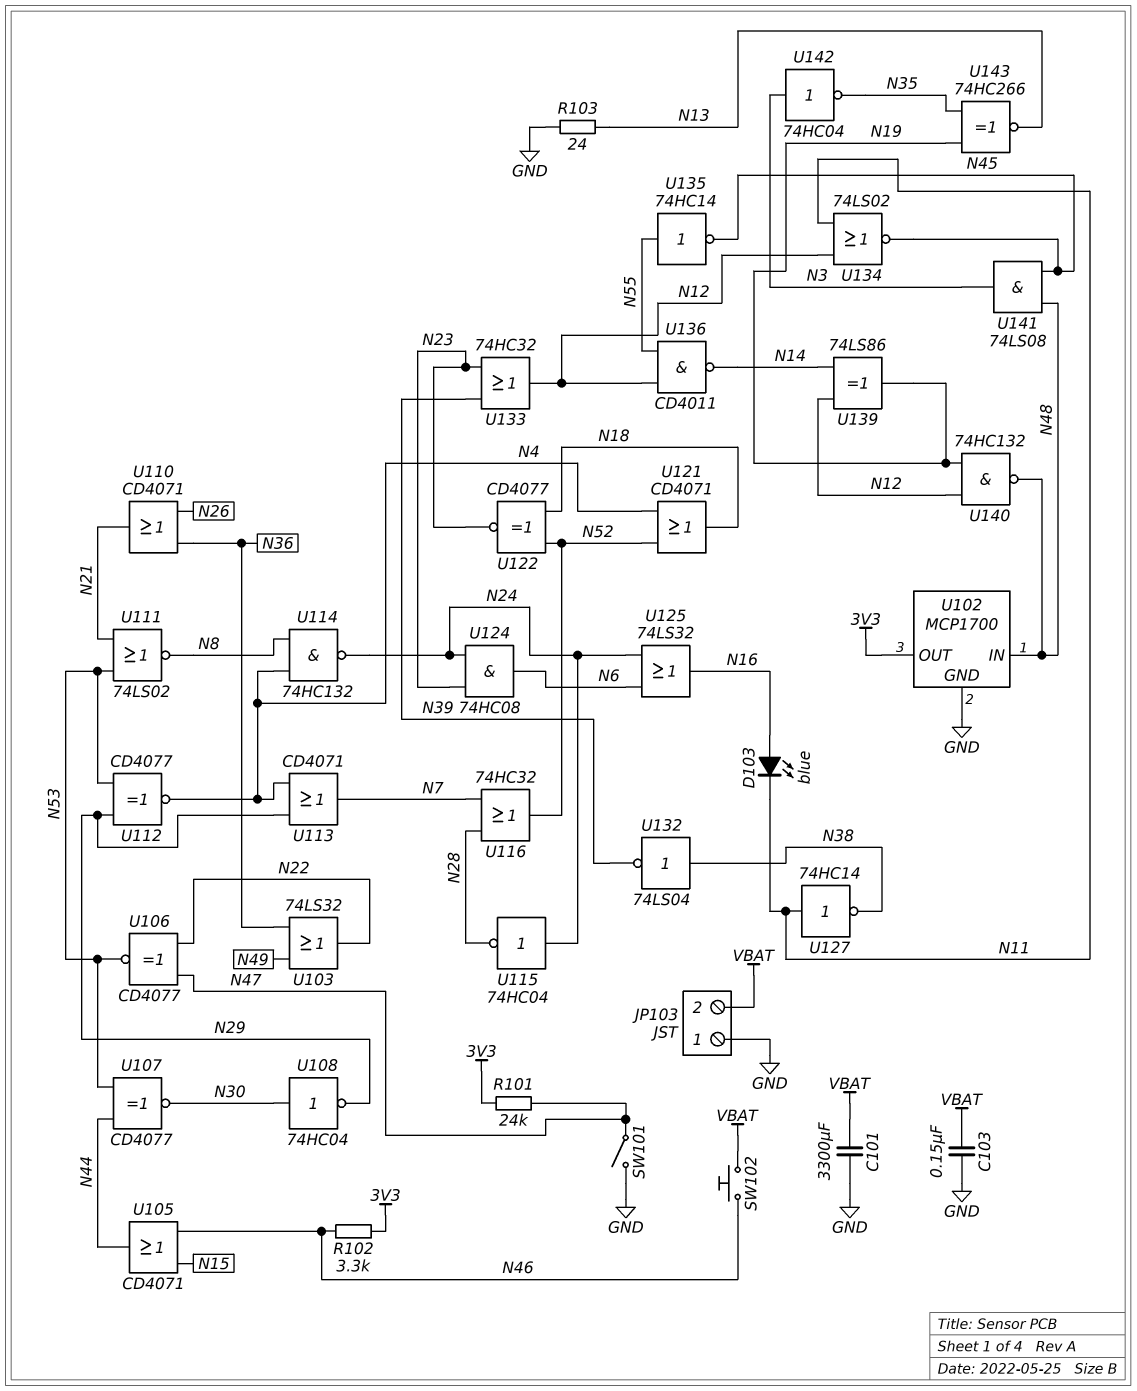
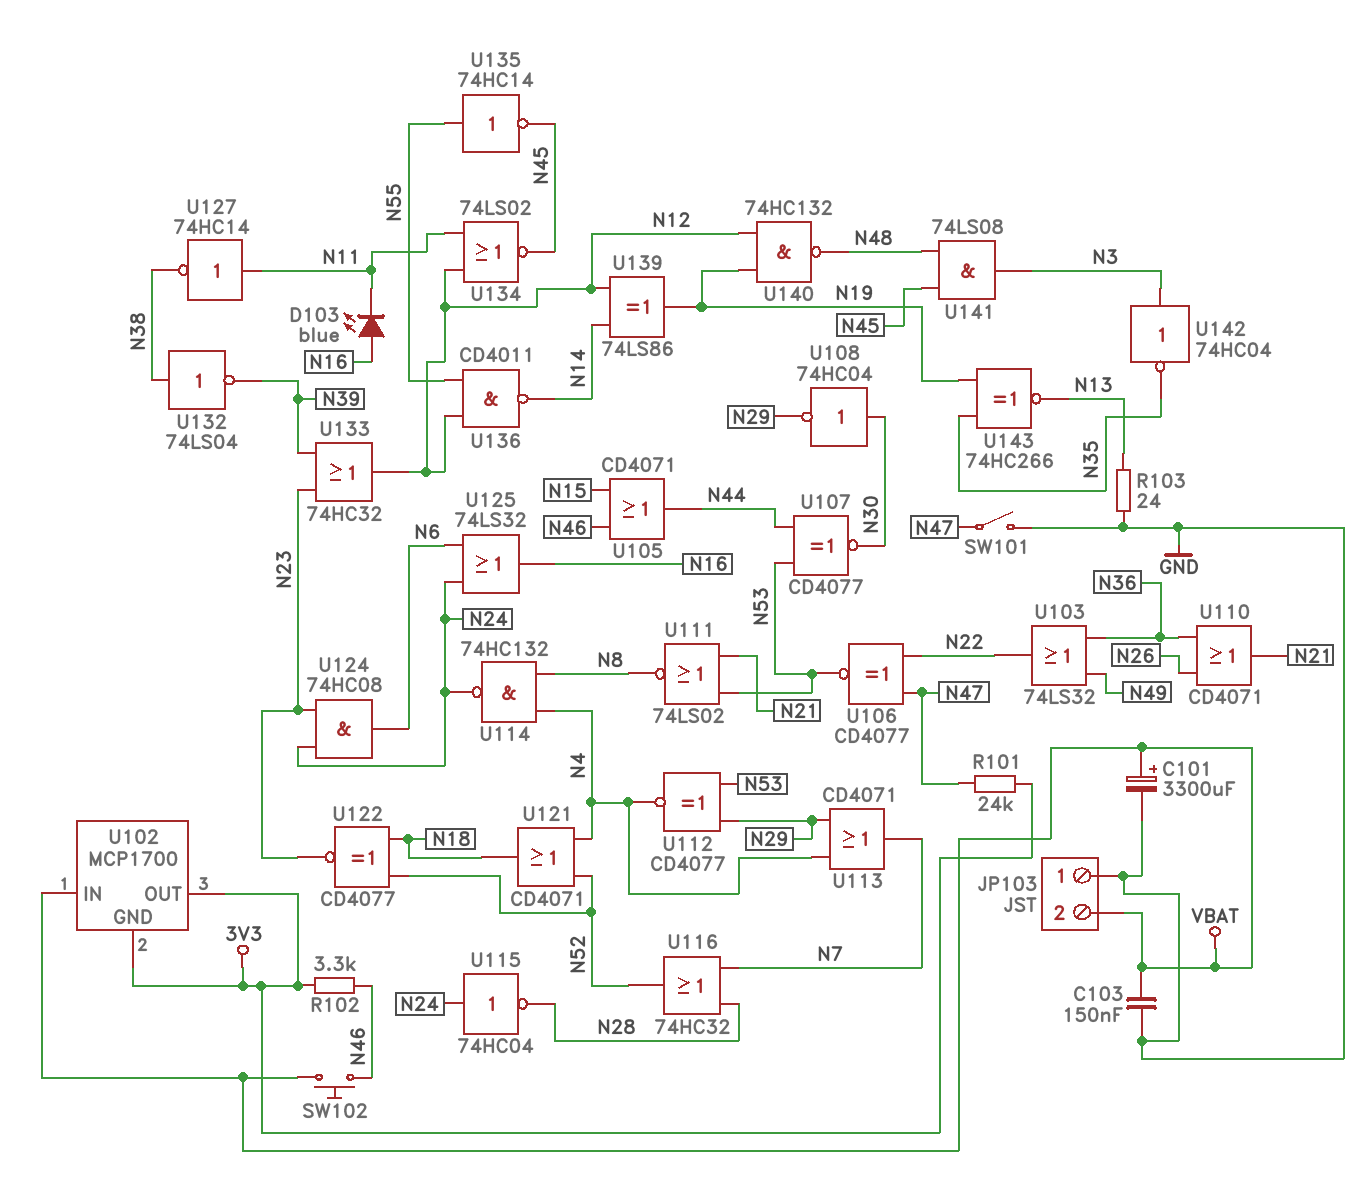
C101: 3300uF (GND, VBAT) -> 3300uF (plus VBAT, minus GND)
U102 pin GND: GND -> 3V3
U102 pin IN: N48 -> VBAT

